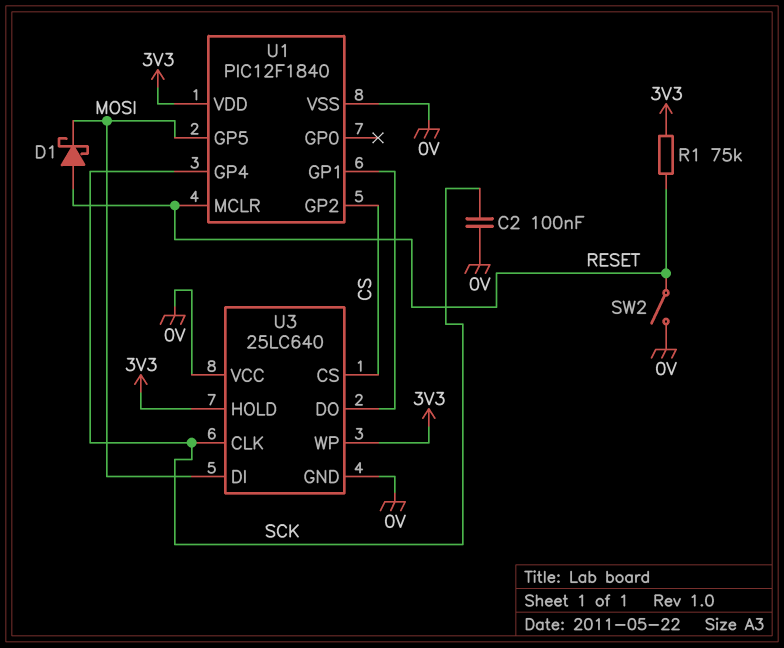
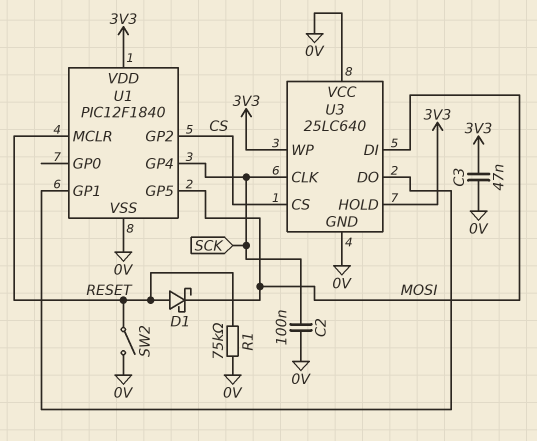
C3: none -> 47nF (0V, 3V3)
R1: 75k (3V3, RESET) -> 75k (0V, RESET)

